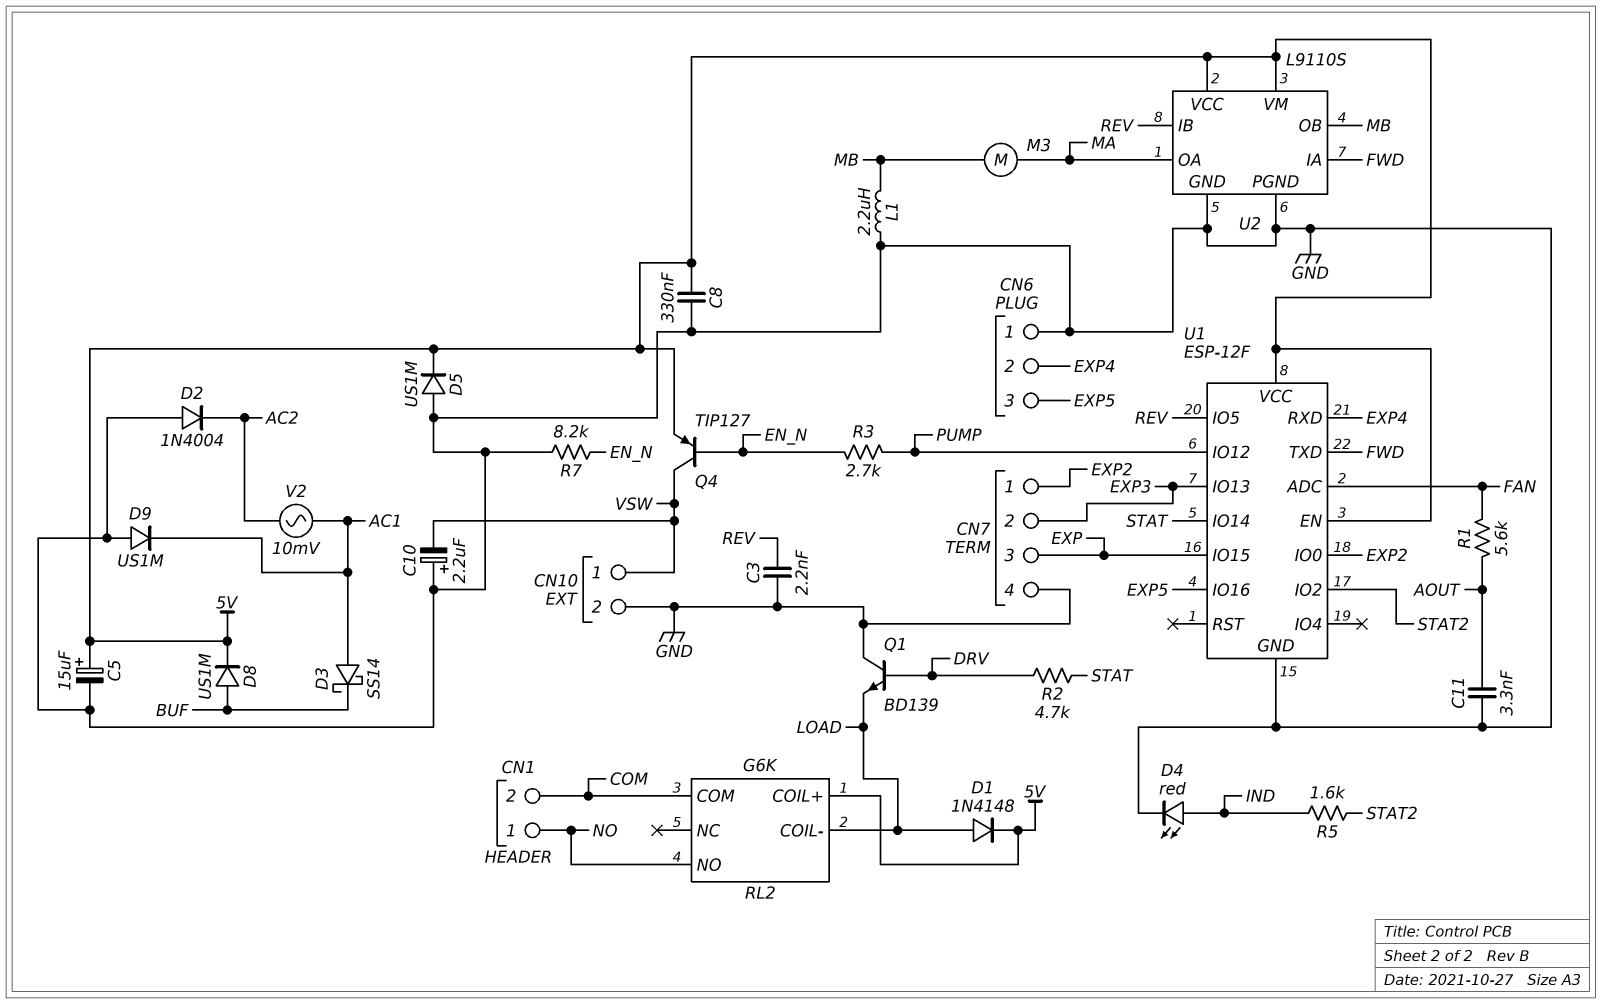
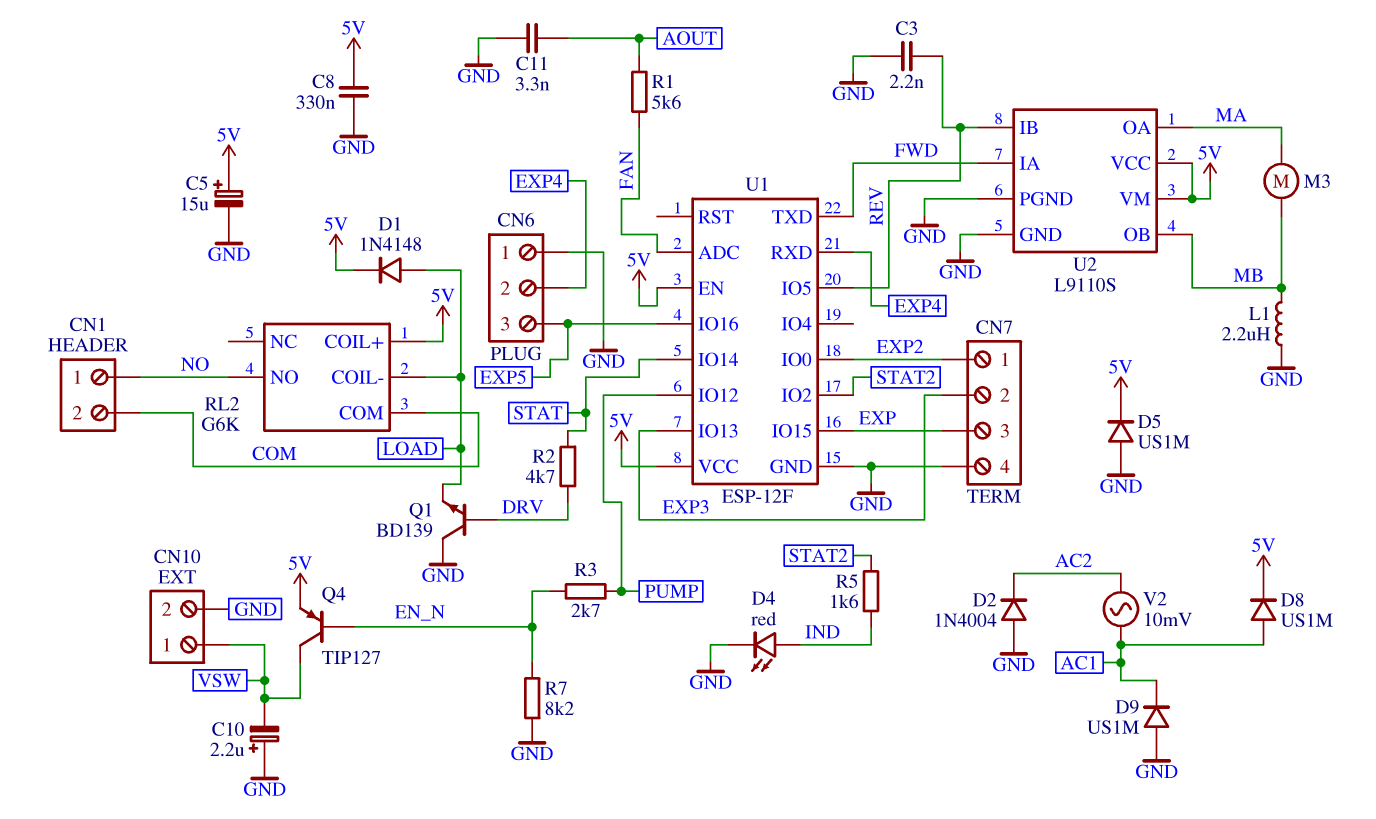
D3: schottky SS14 (A AC1, K BUF) -> none
D8: diode US1M (A BUF, K 5V) -> diode US1M (A AC1, K 5V)

